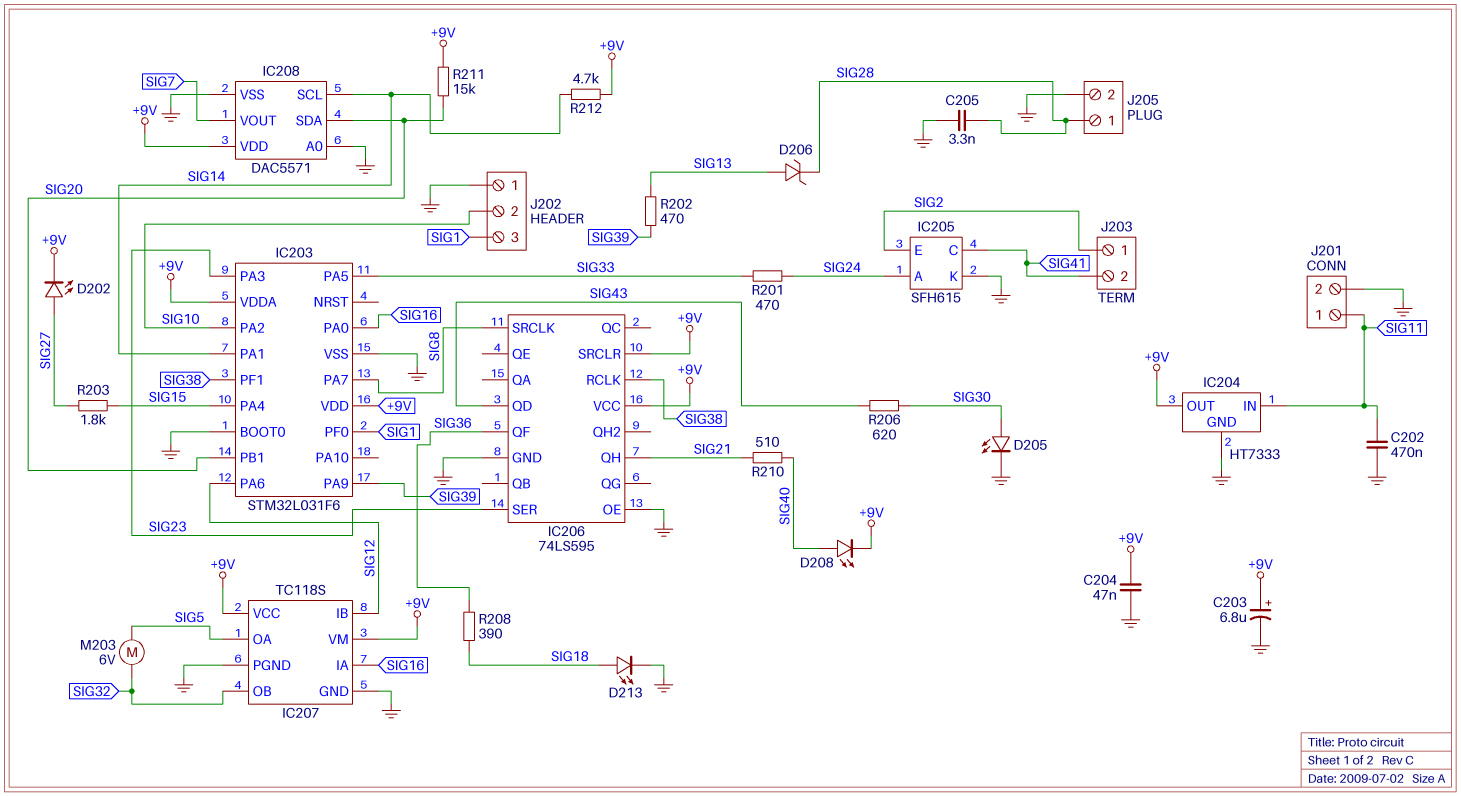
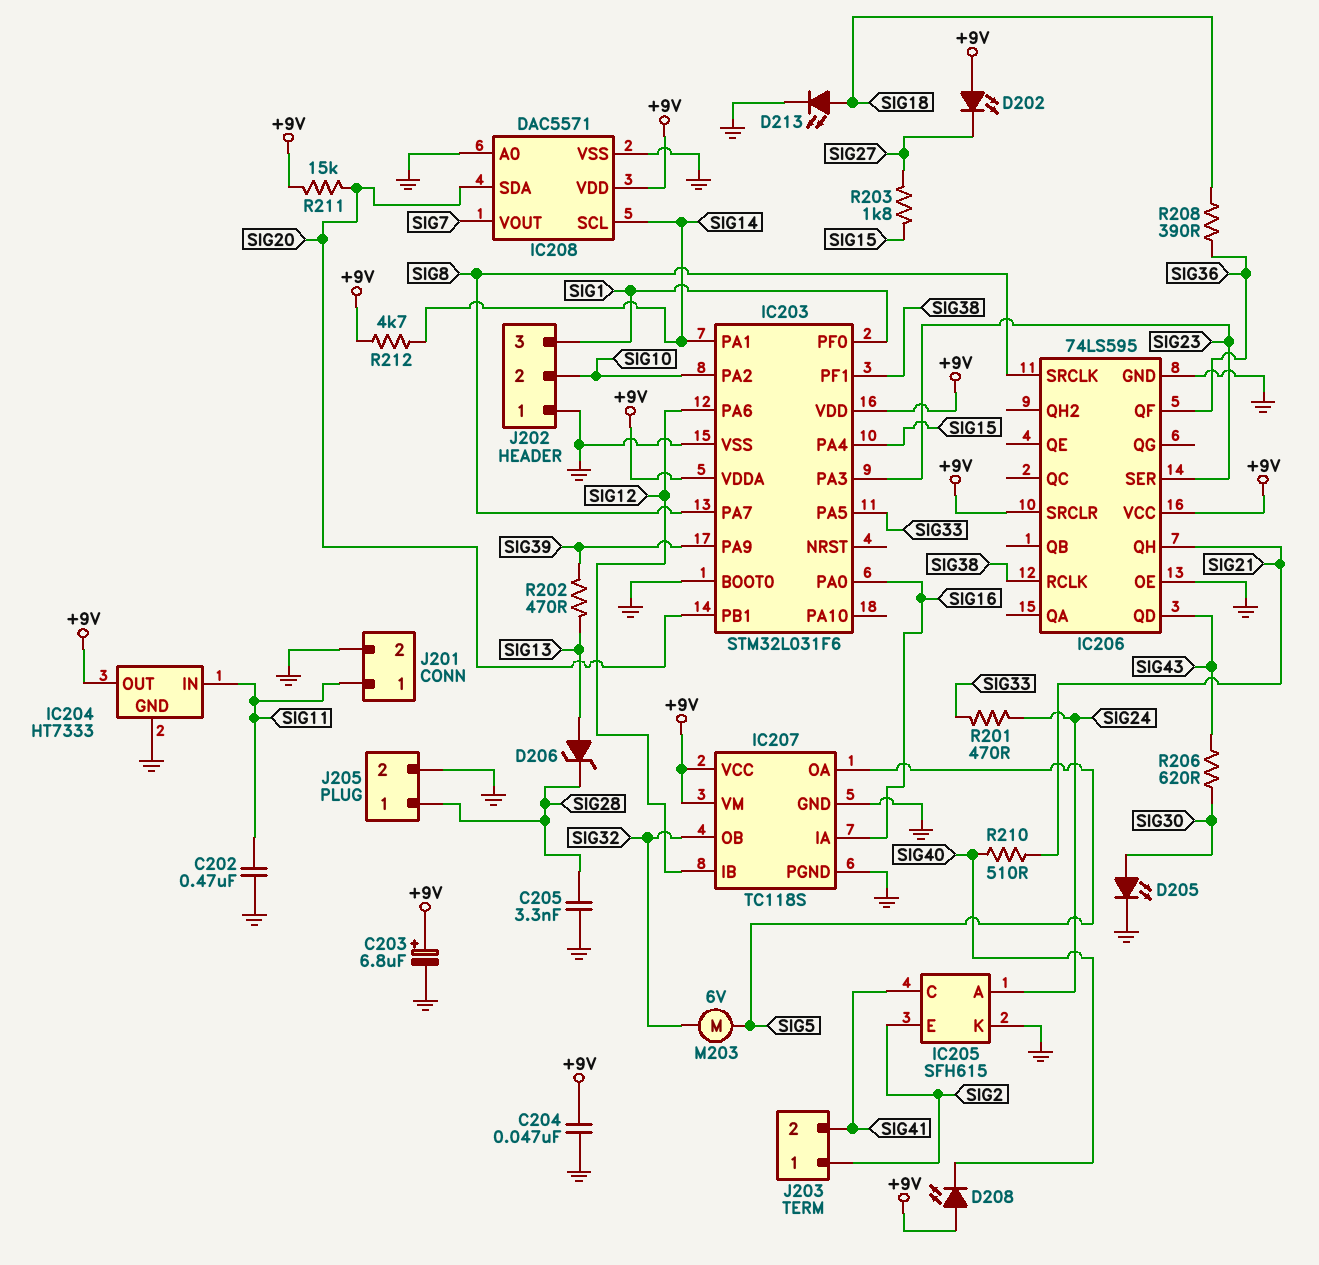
D202: LED (A SIG27, K +9V) -> LED (A +9V, K SIG27)
D208: LED (A SIG40, K +9V) -> LED (A +9V, K SIG40)

